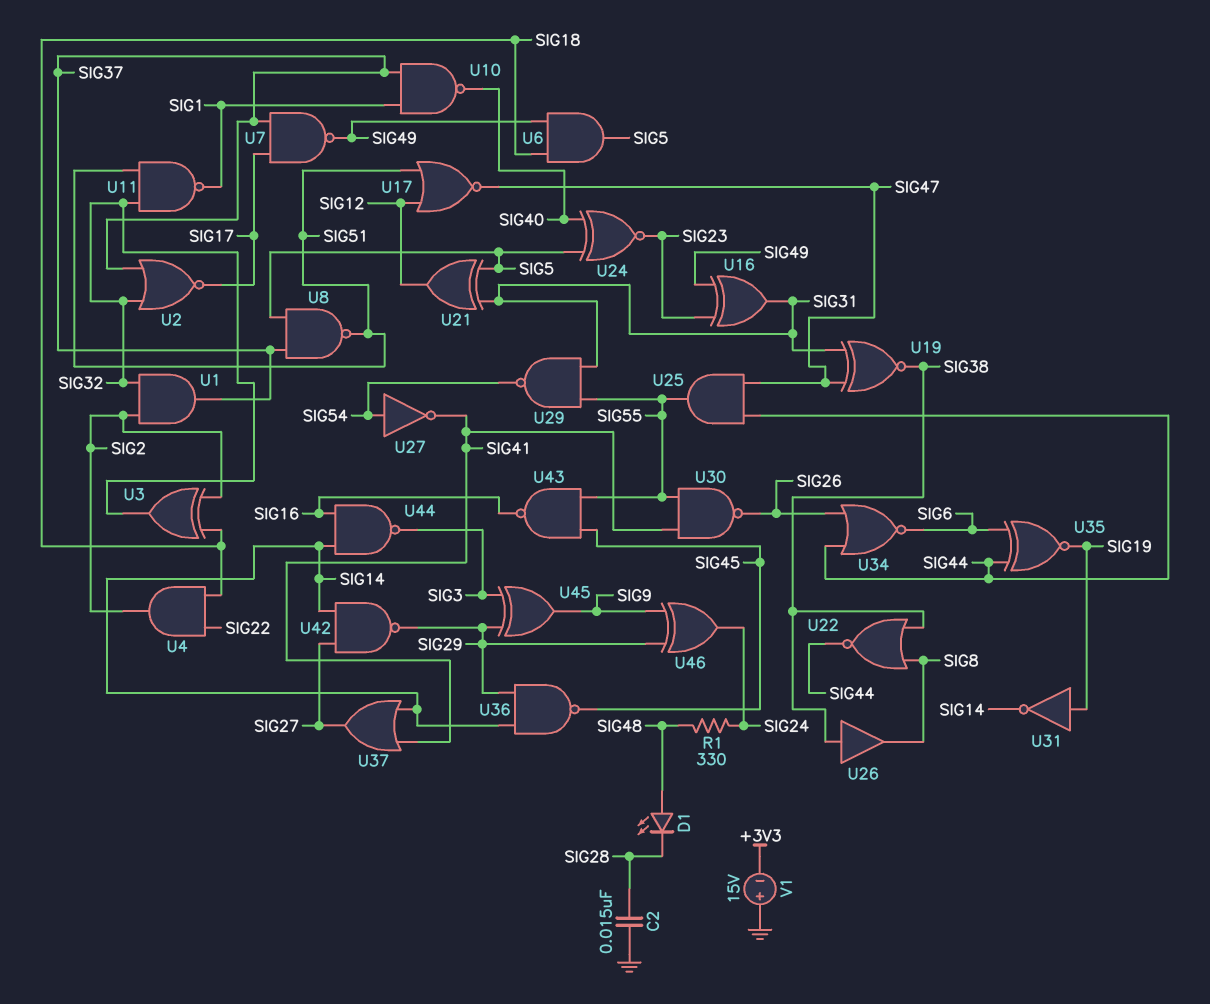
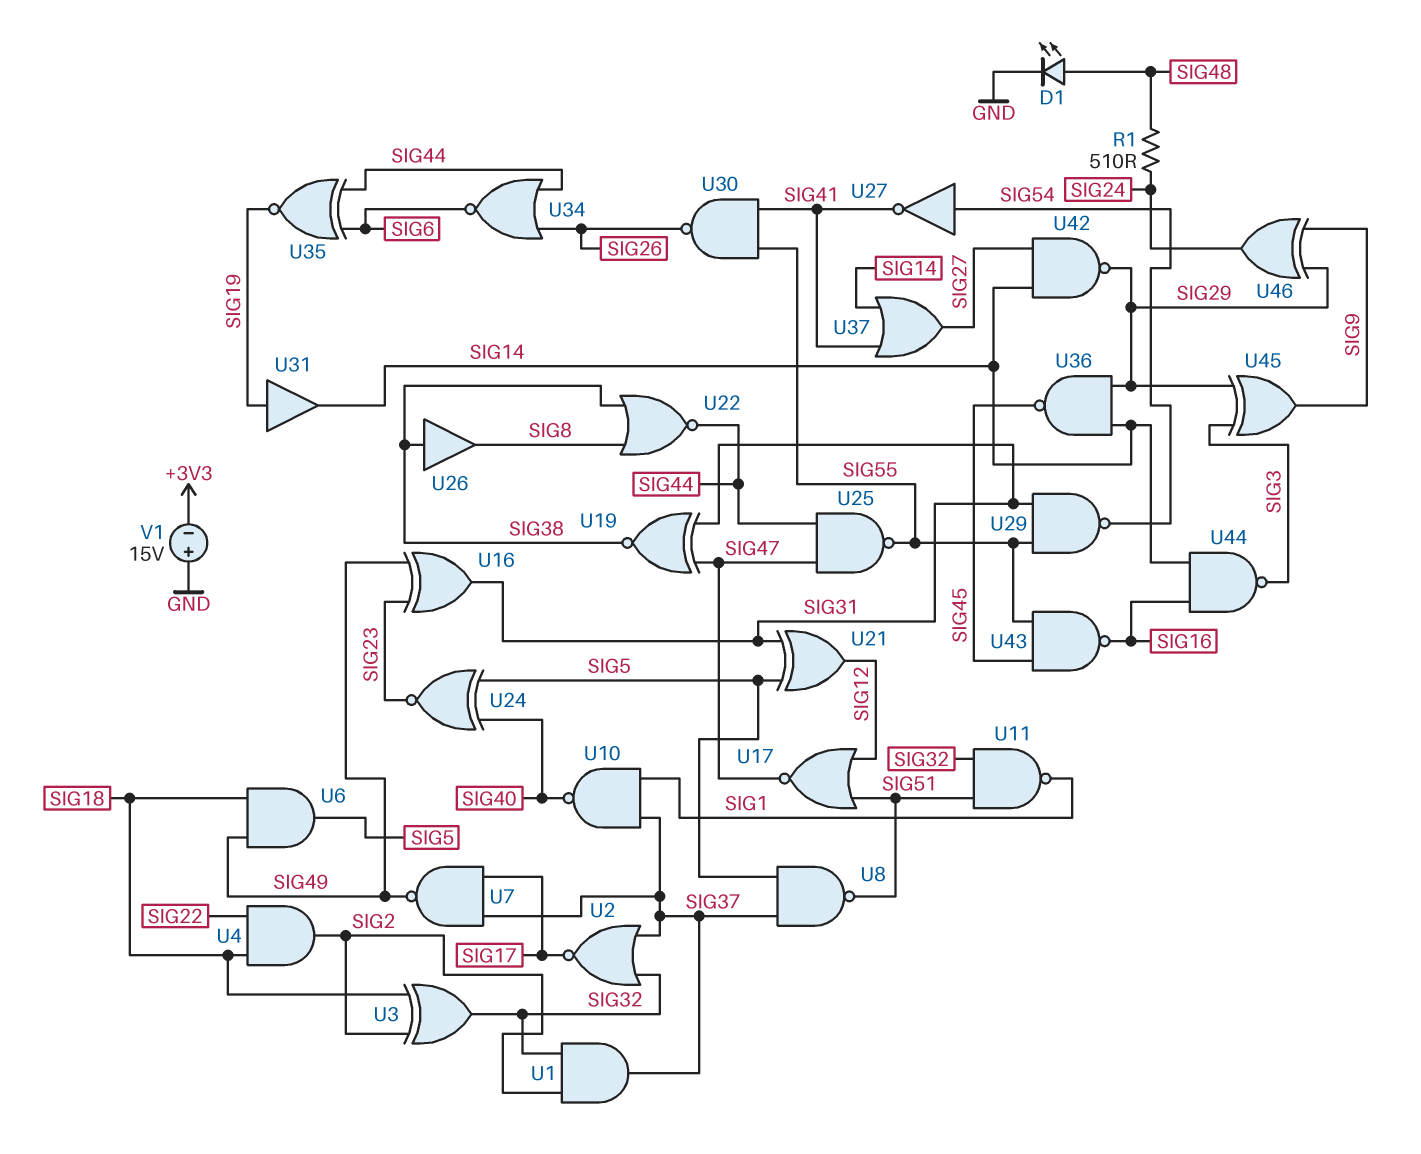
C2: 15nF (GND, SIG28) -> none
D1: LED (A SIG48, K SIG28) -> LED (A SIG48, K GND)
R1: 330 (SIG24, SIG48) -> 510 (SIG24, SIG48)
U25: AND (in SIG44, in SIG47, out SIG55) -> NAND (in SIG44, in SIG47, out SIG55)
U31: NOT (in SIG19, out SIG14) -> buffer (in SIG19, out SIG14)

